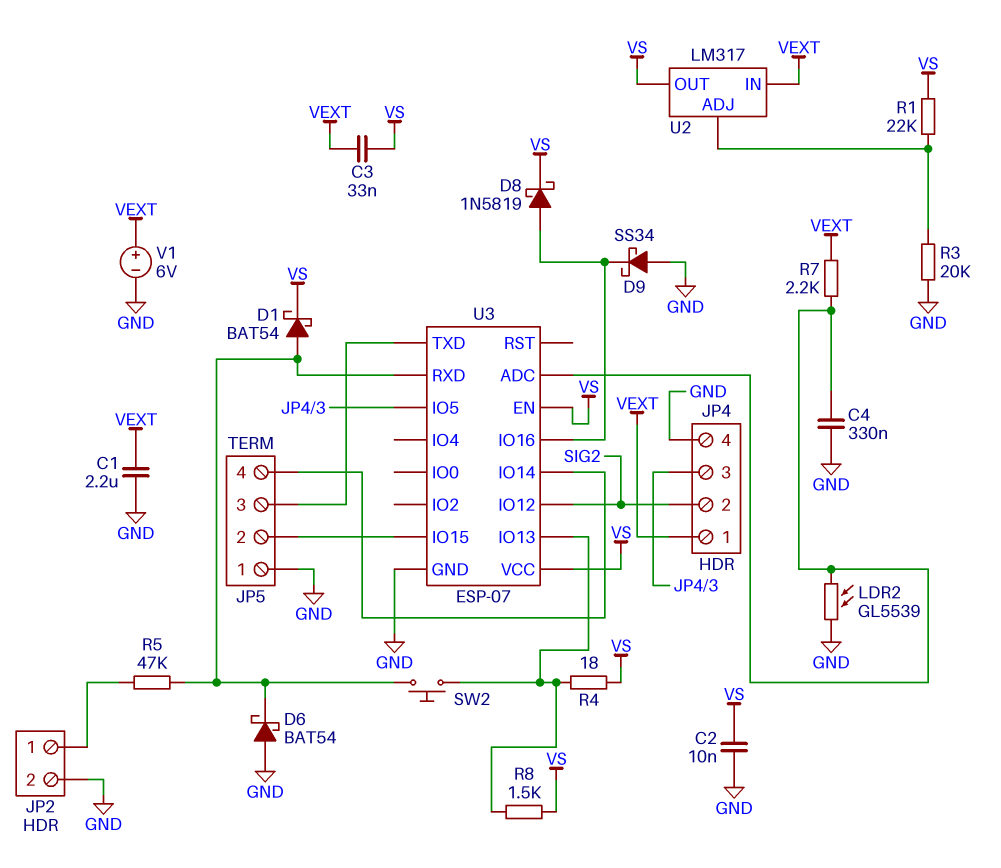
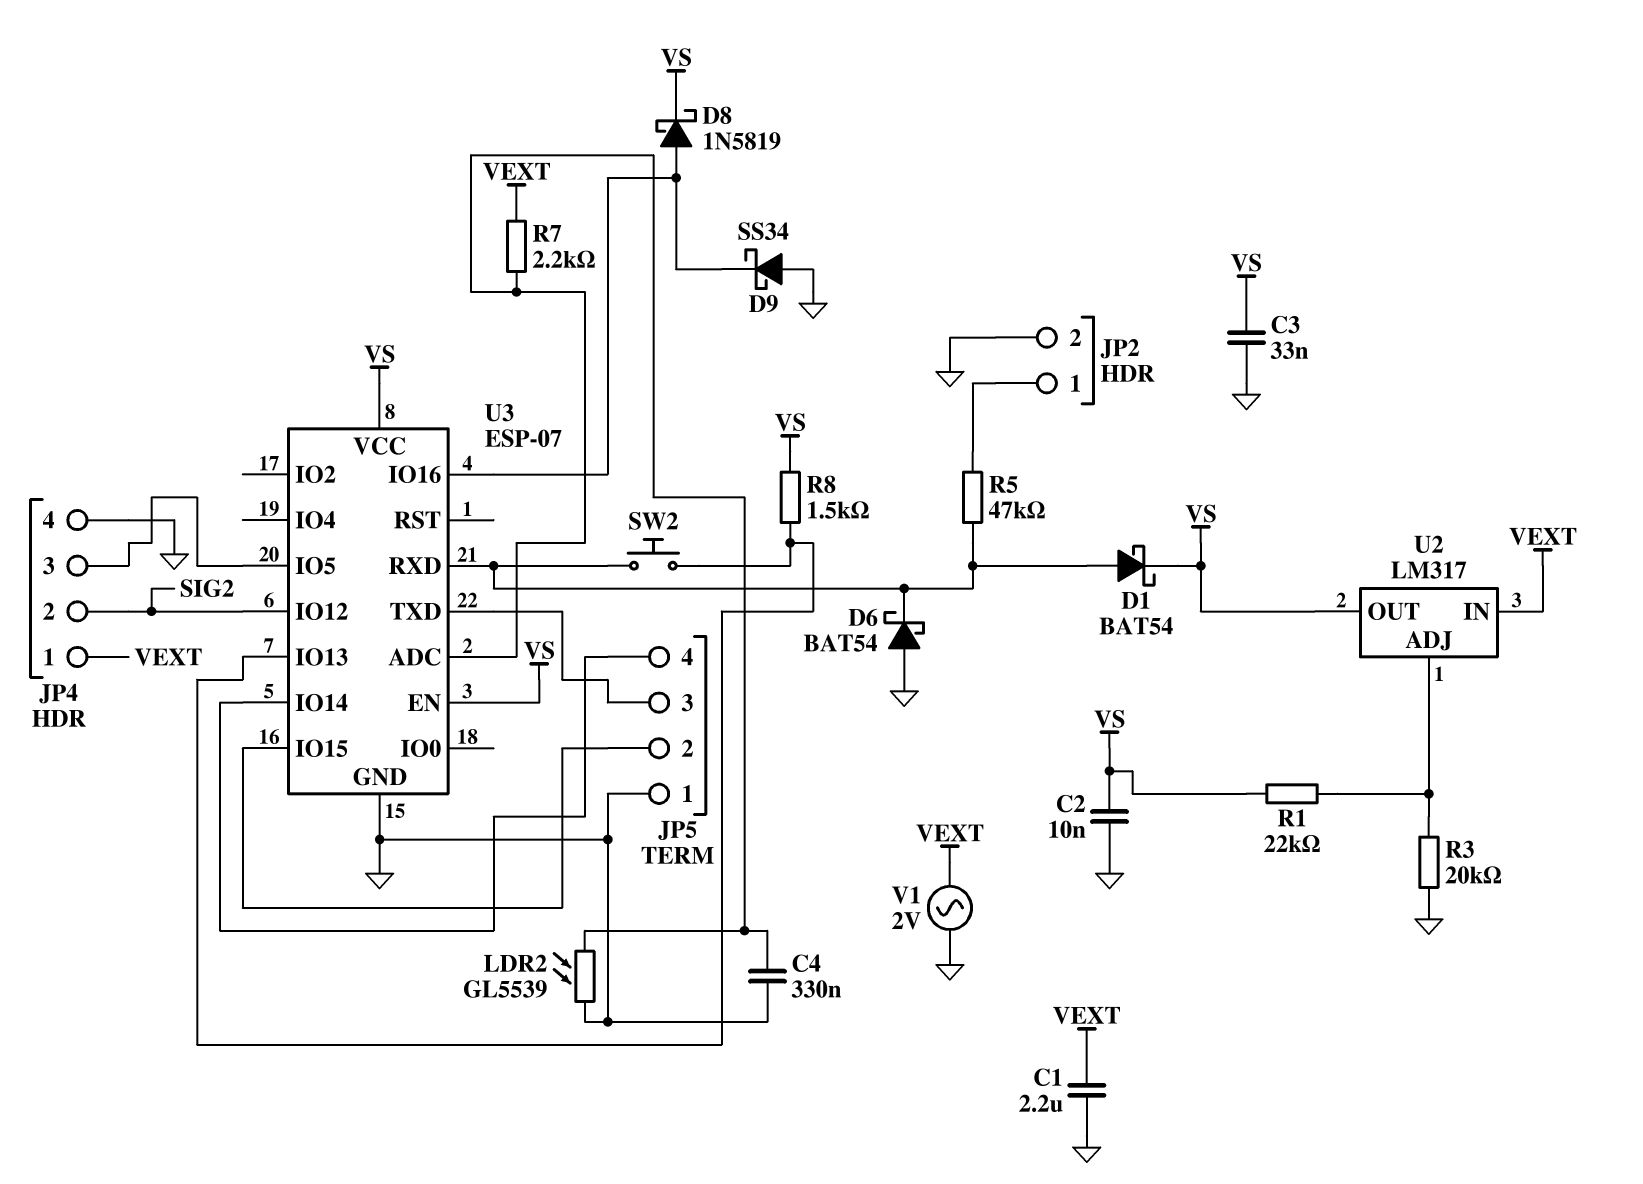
C3: 33nF (VEXT, VS) -> 33nF (GND, VS)
R4: 18 (U3/IO13, VS) -> none
V1: 6V (plus VEXT, minus GND) -> AC 2V (GND, VEXT)

